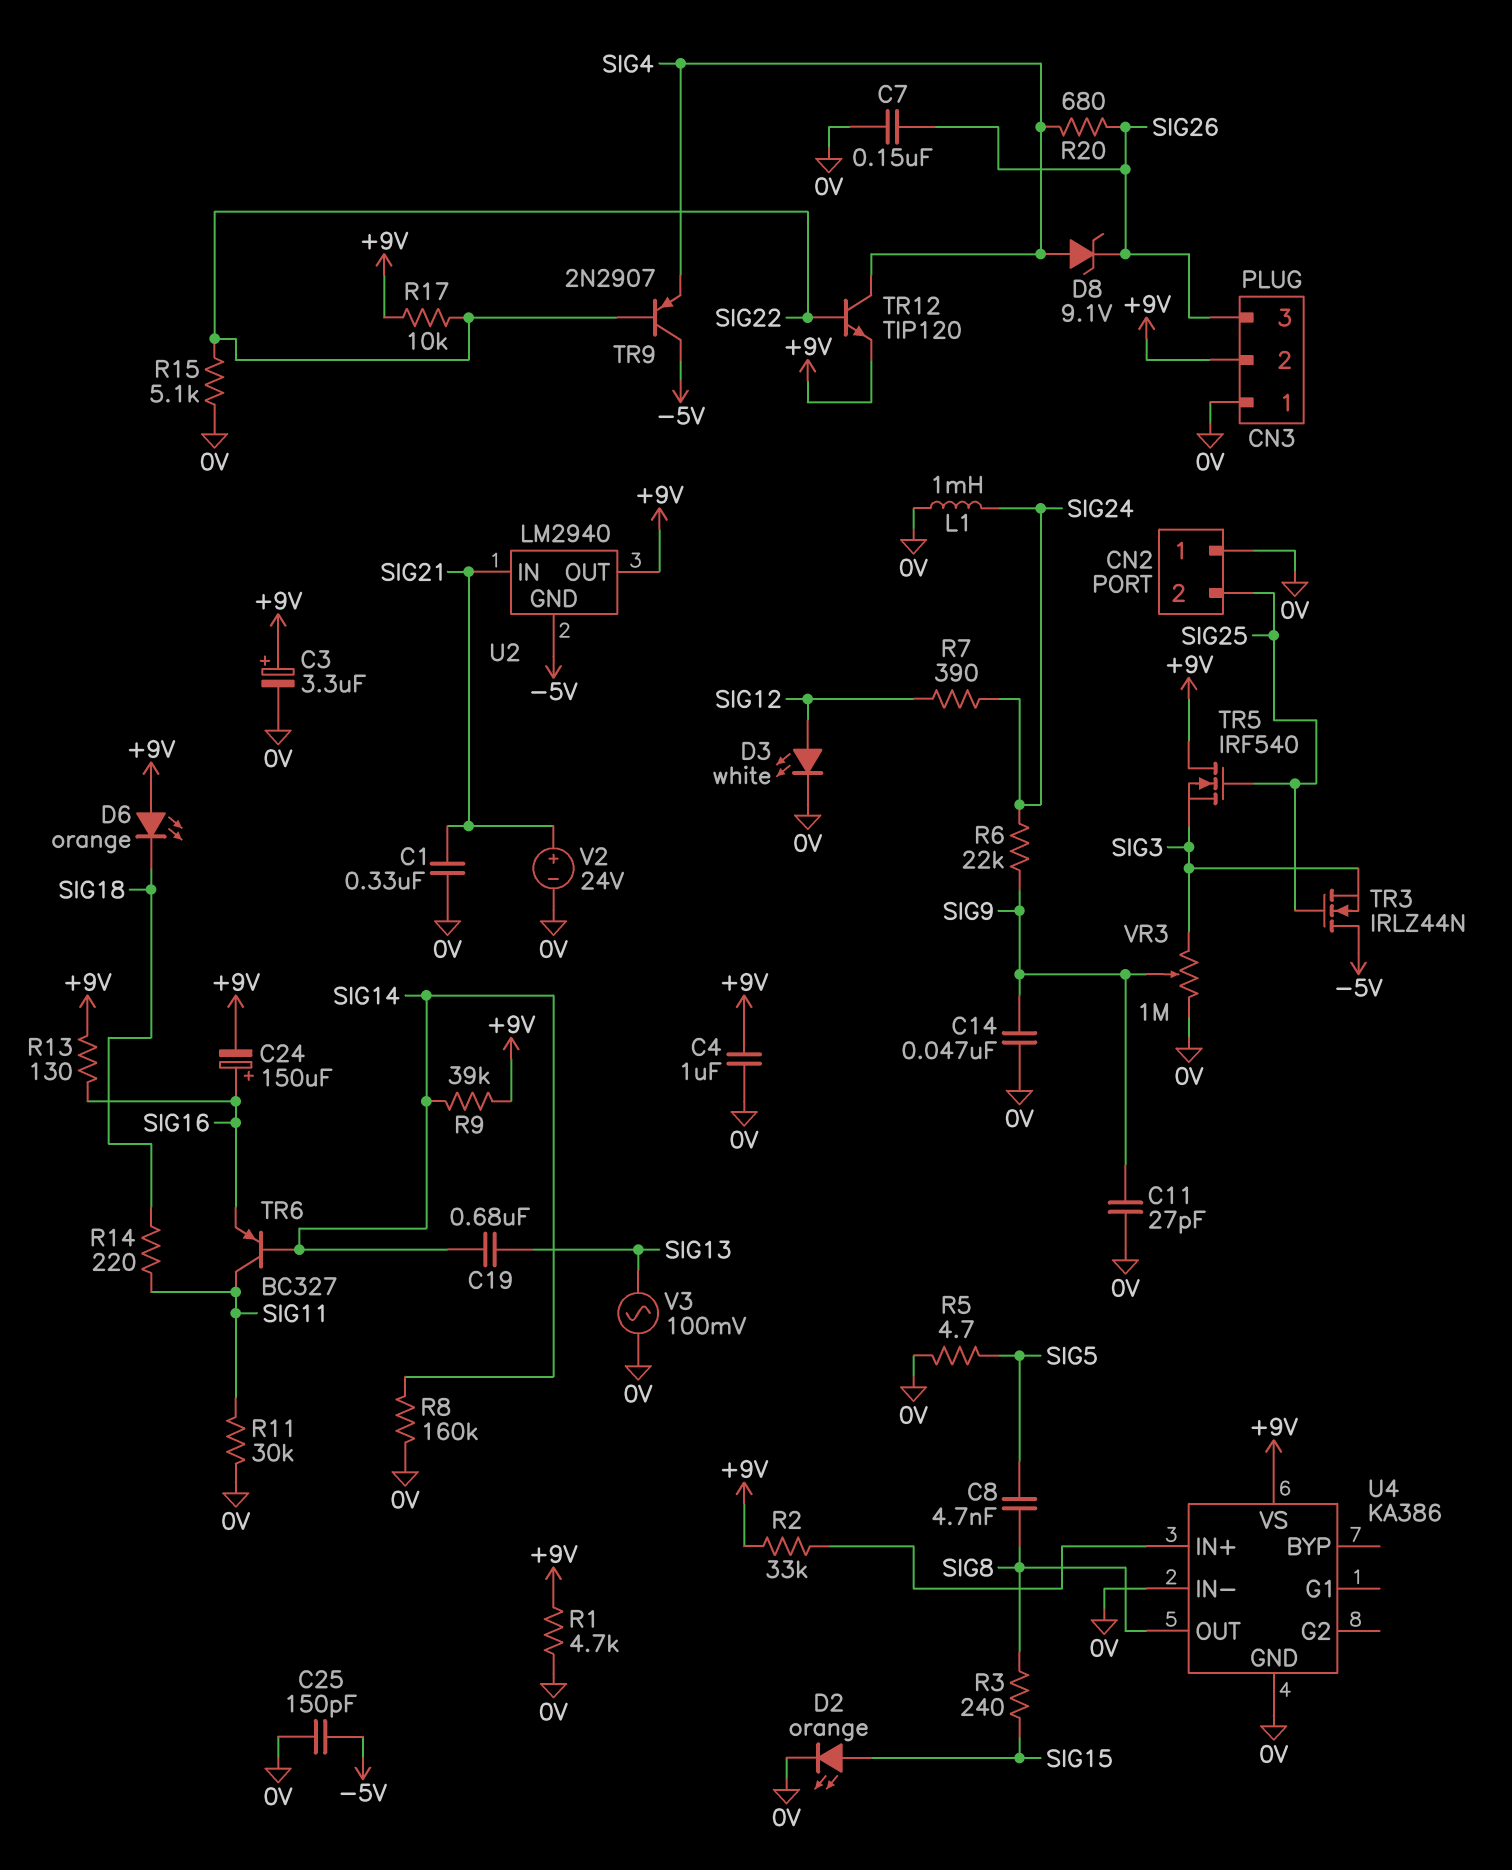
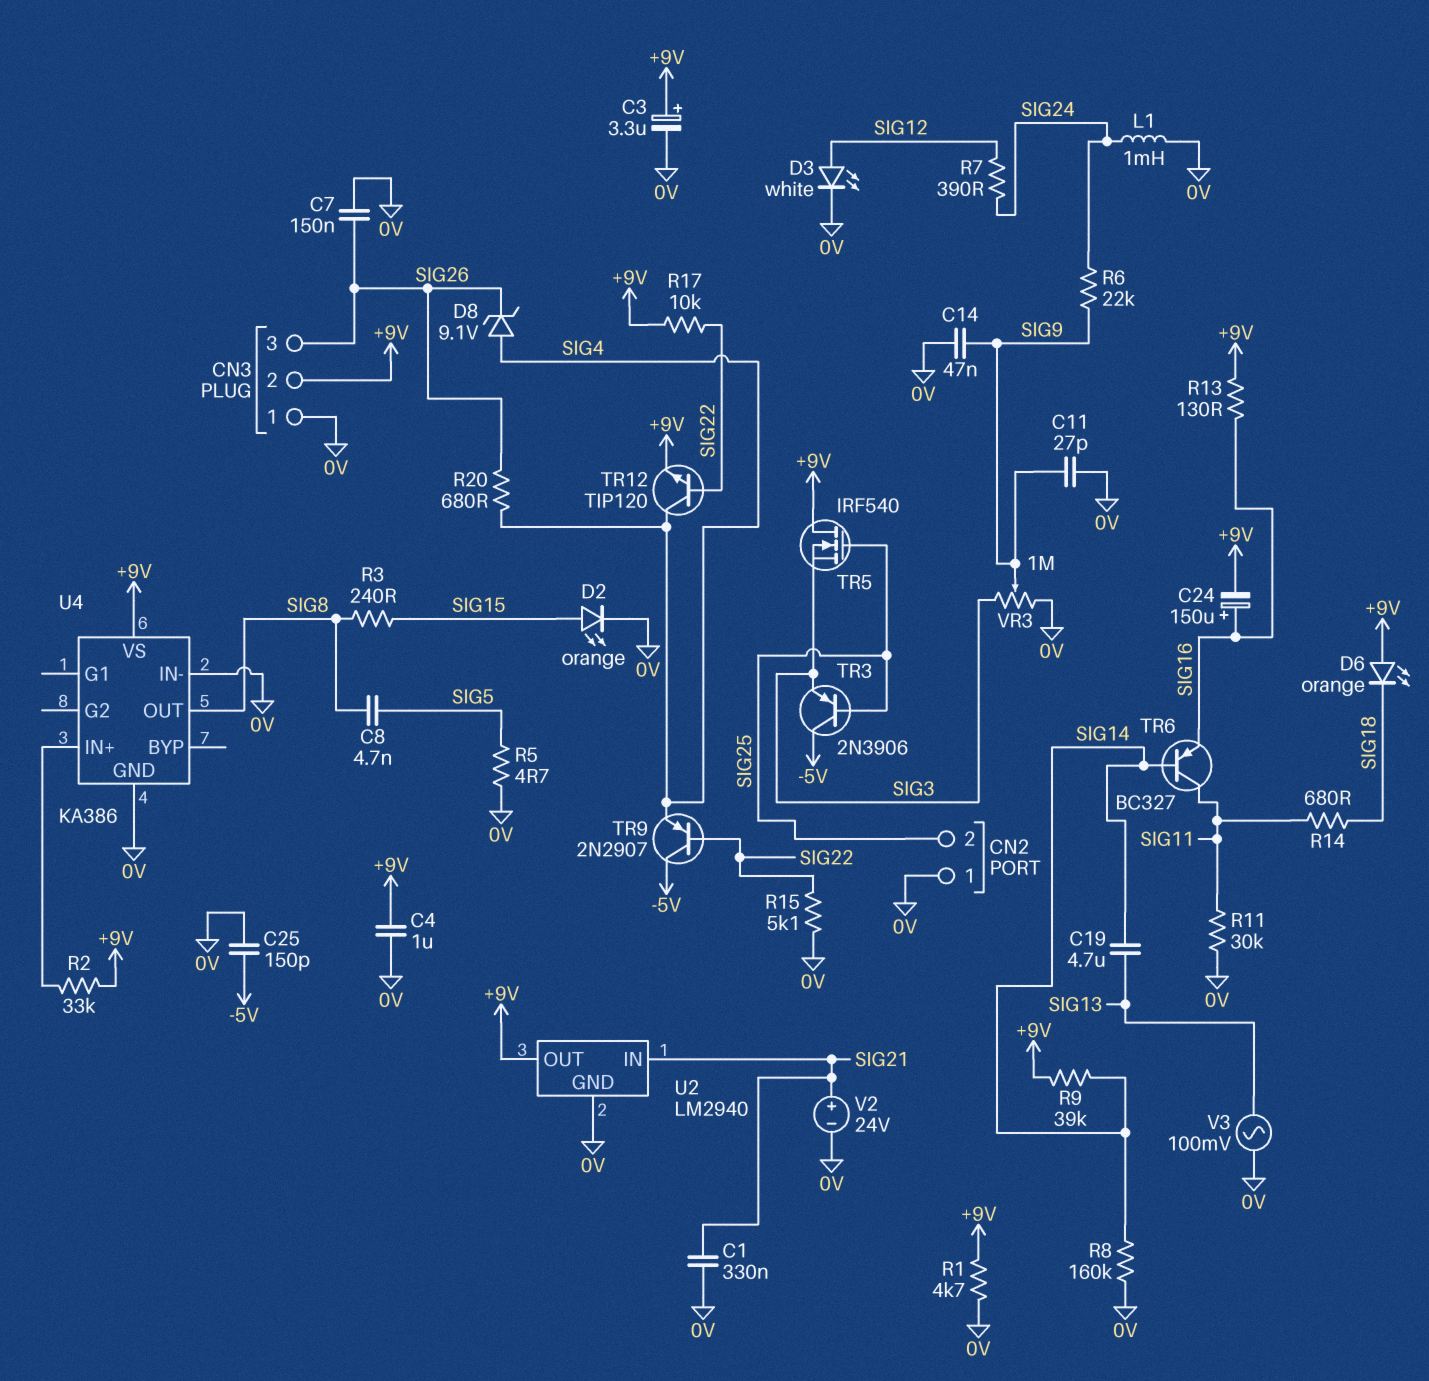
C19: 680nF (SIG13, SIG14) -> 4.7uF (SIG13, SIG14)
R14: 220 (SIG11, SIG18) -> 680 (SIG11, SIG18)
TR3: NMOS IRLZ44N (G SIG25, D -5V, S SIG3) -> PNP 2N3906 (B SIG25, C -5V, E SIG3)
U2 pin GND: -5V -> 0V

